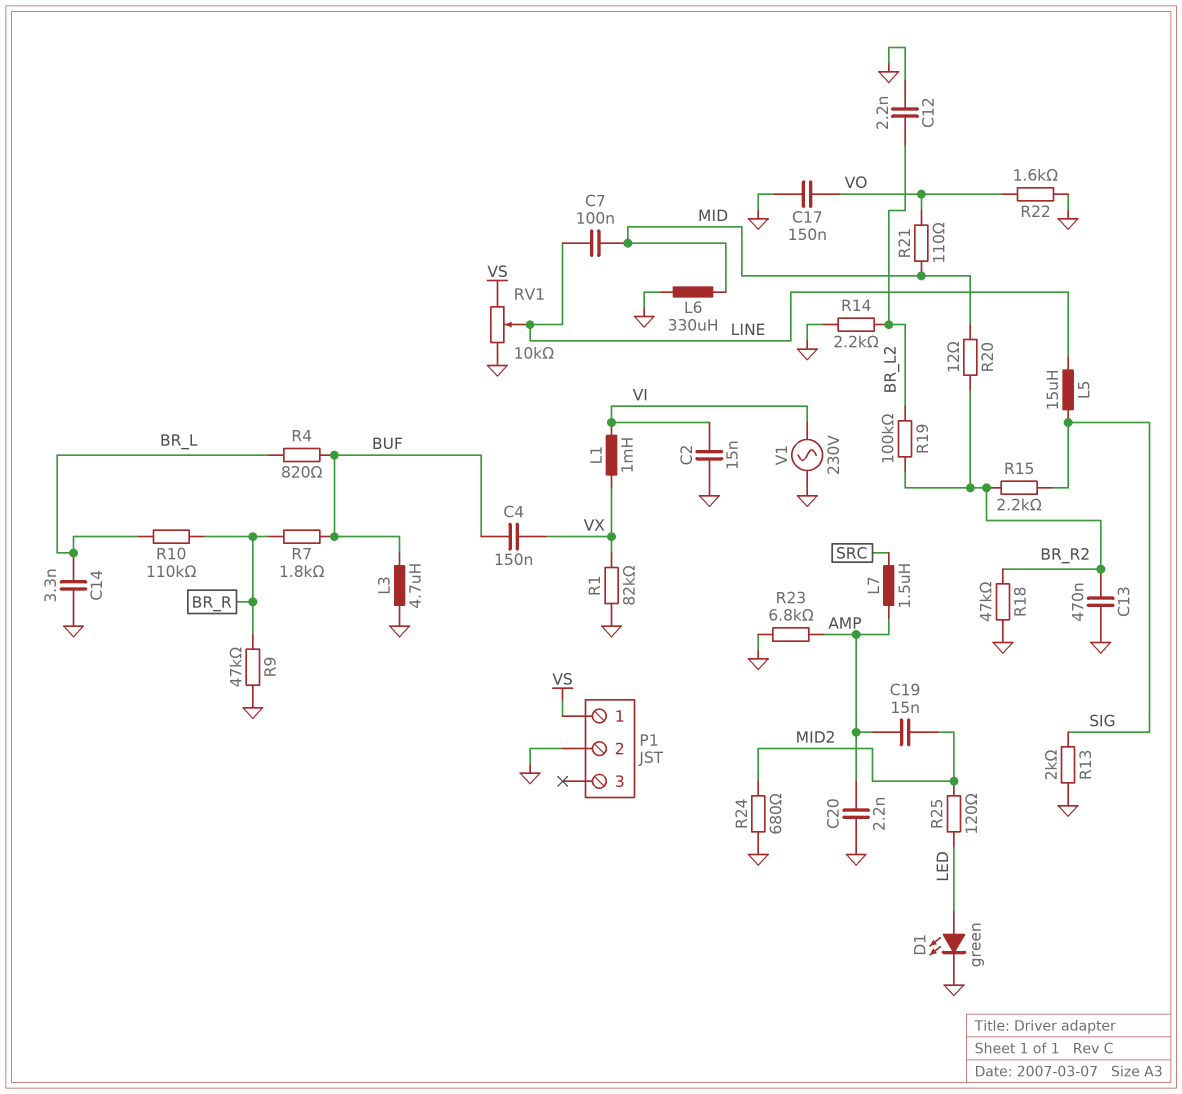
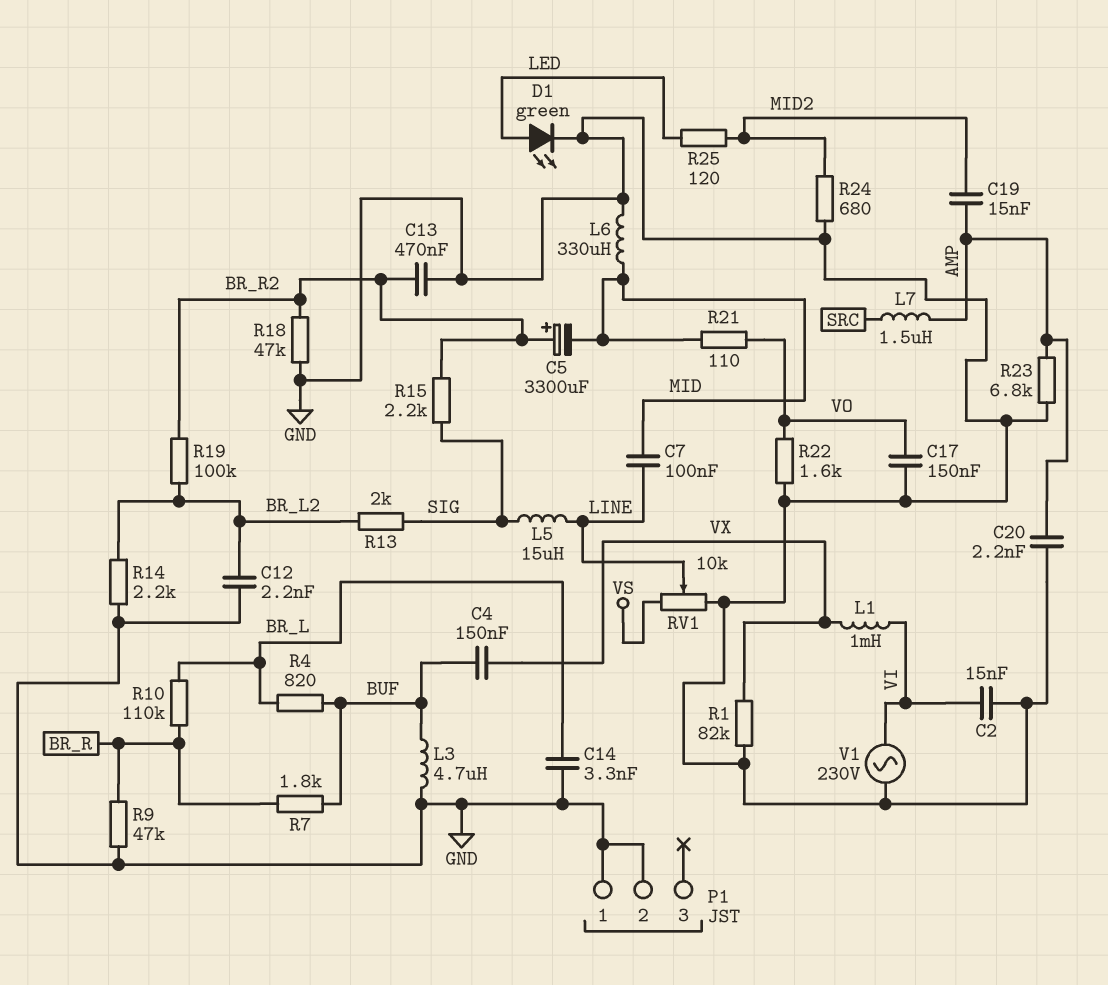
C5: none -> 3300uF (plus BR_R2, minus MID)
P1 pin 1: VS -> GND
R13: 2k (GND, SIG) -> 2k (BR_L2, SIG)
R20: 12 (BR_R2, MID) -> none

